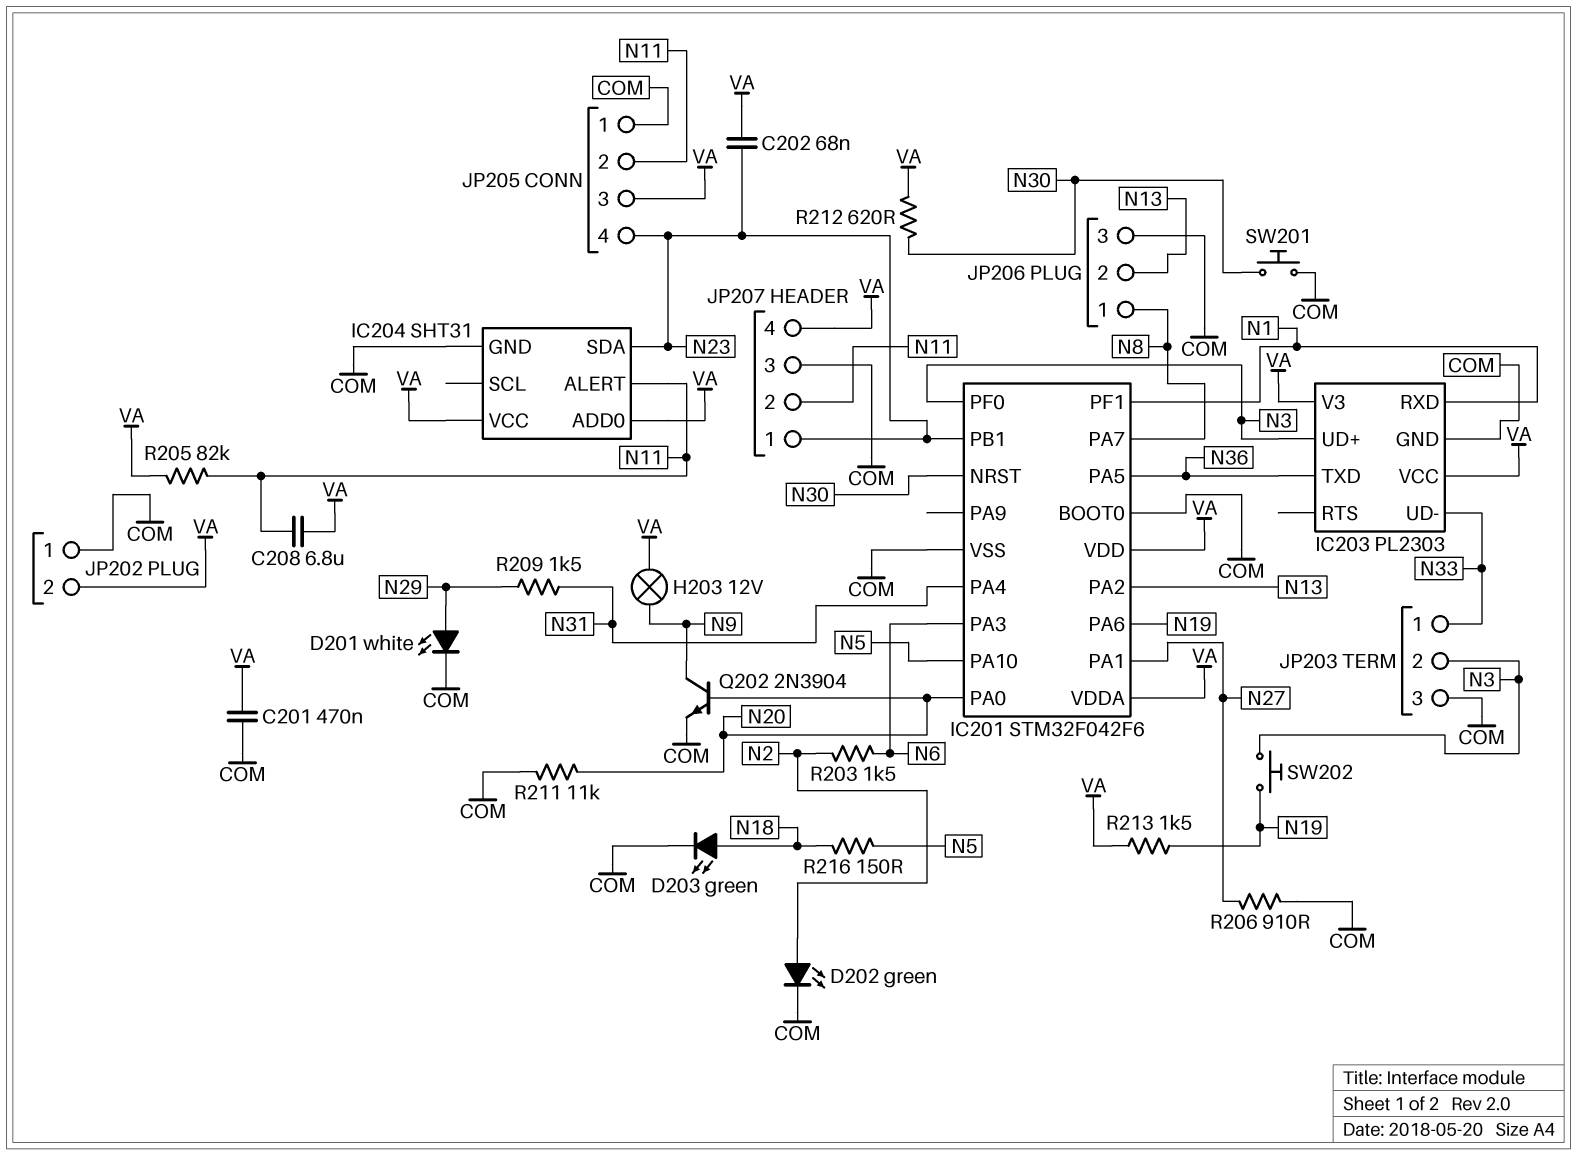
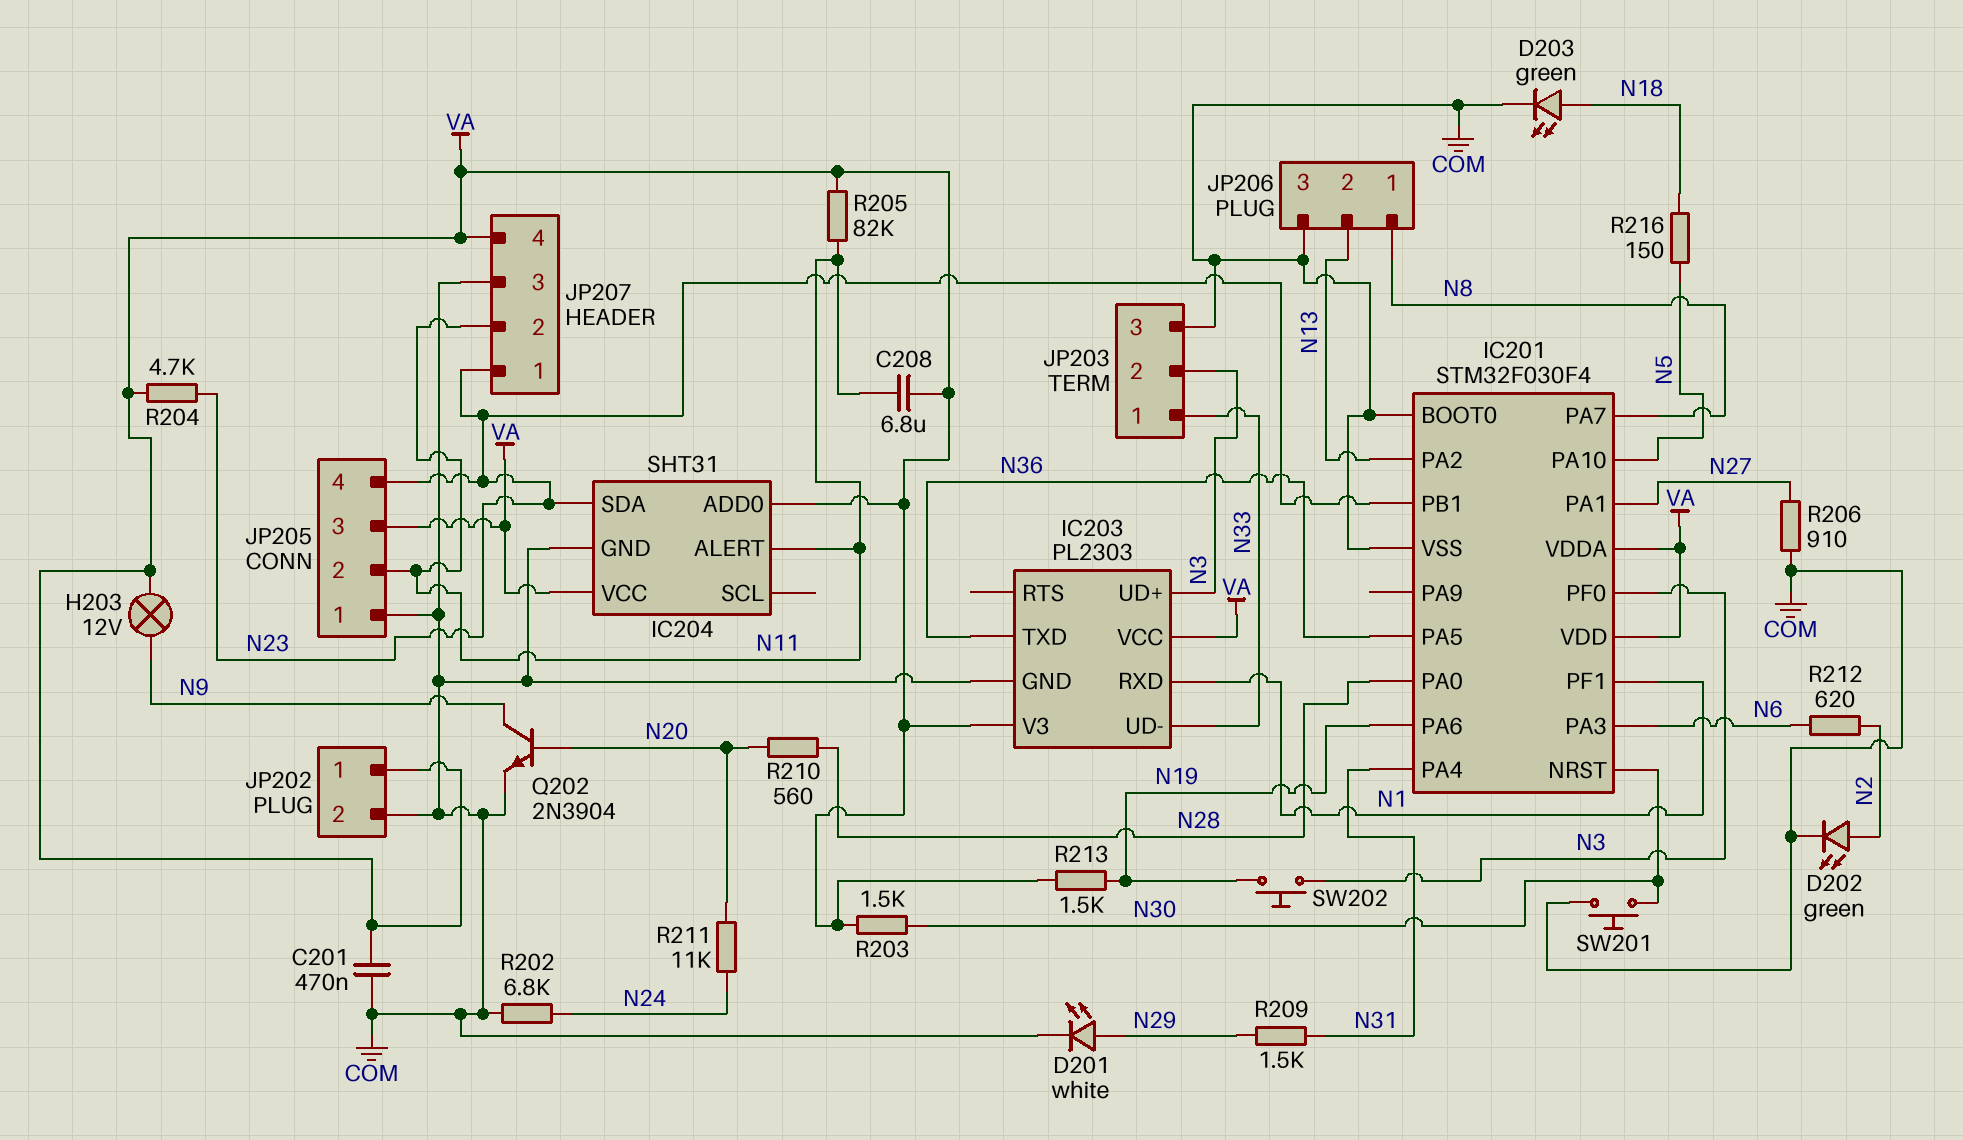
C202: 68nF (N23, VA) -> none
IC201: STM32F042F6 -> STM32F030F4
IC201 pin PA0: N20 -> N28
JP202 pin 1: COM -> VA
JP202 pin 2: VA -> COM
R202: none -> 6.8k (COM, N24)
R203: 1.5k (N2, N6) -> 1.5k (N30, VA)
R204: none -> 4.7k (N23, VA)
R210: none -> 560 (N20, N28)
R211: 11k (COM, N20) -> 11k (N20, N24)
R212: 620 (N30, VA) -> 620 (N2, N6)

